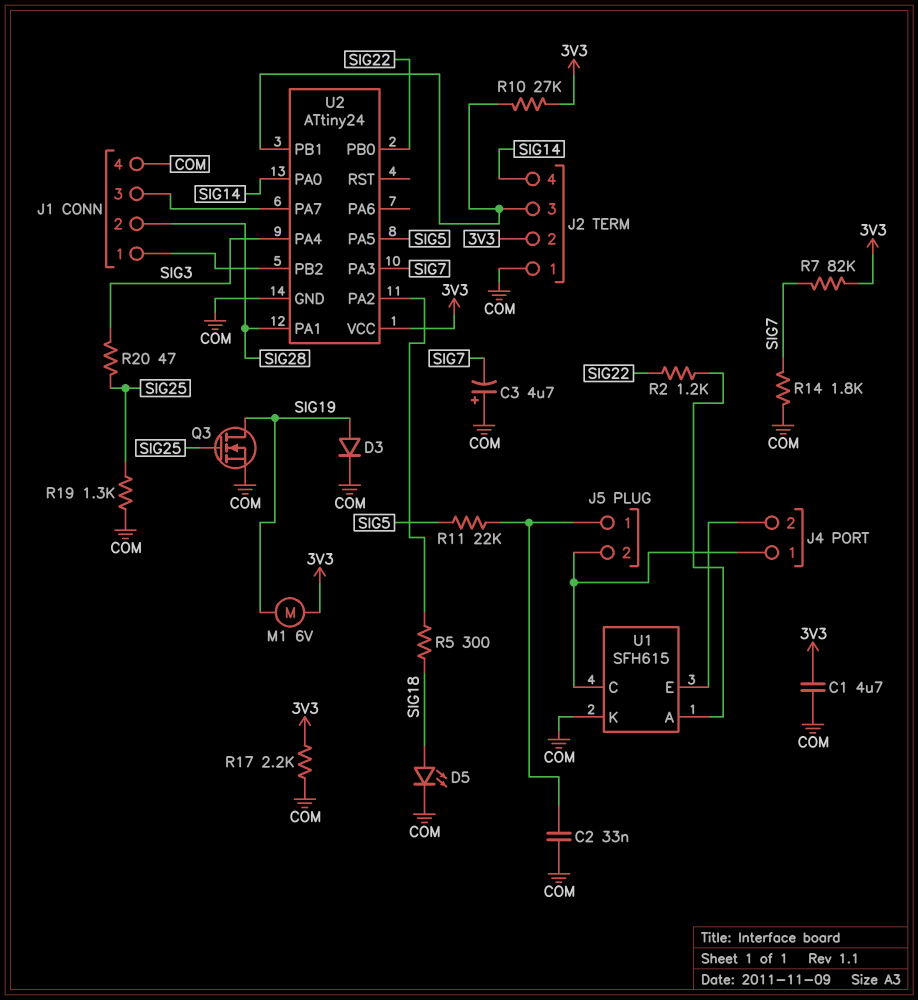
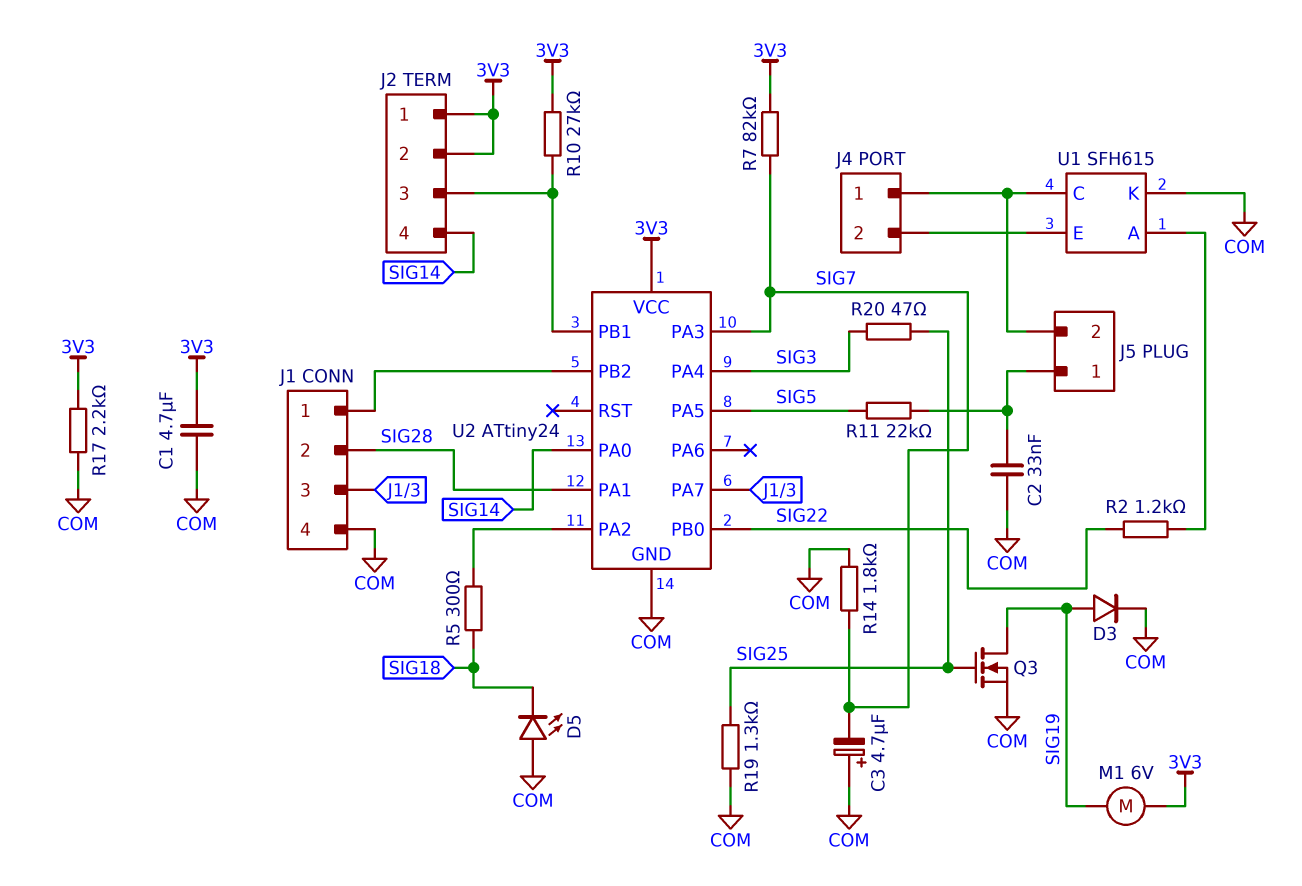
D5: LED (A SIG18, K COM) -> LED (A COM, K SIG18)
J2 pin 1: COM -> 3V3

